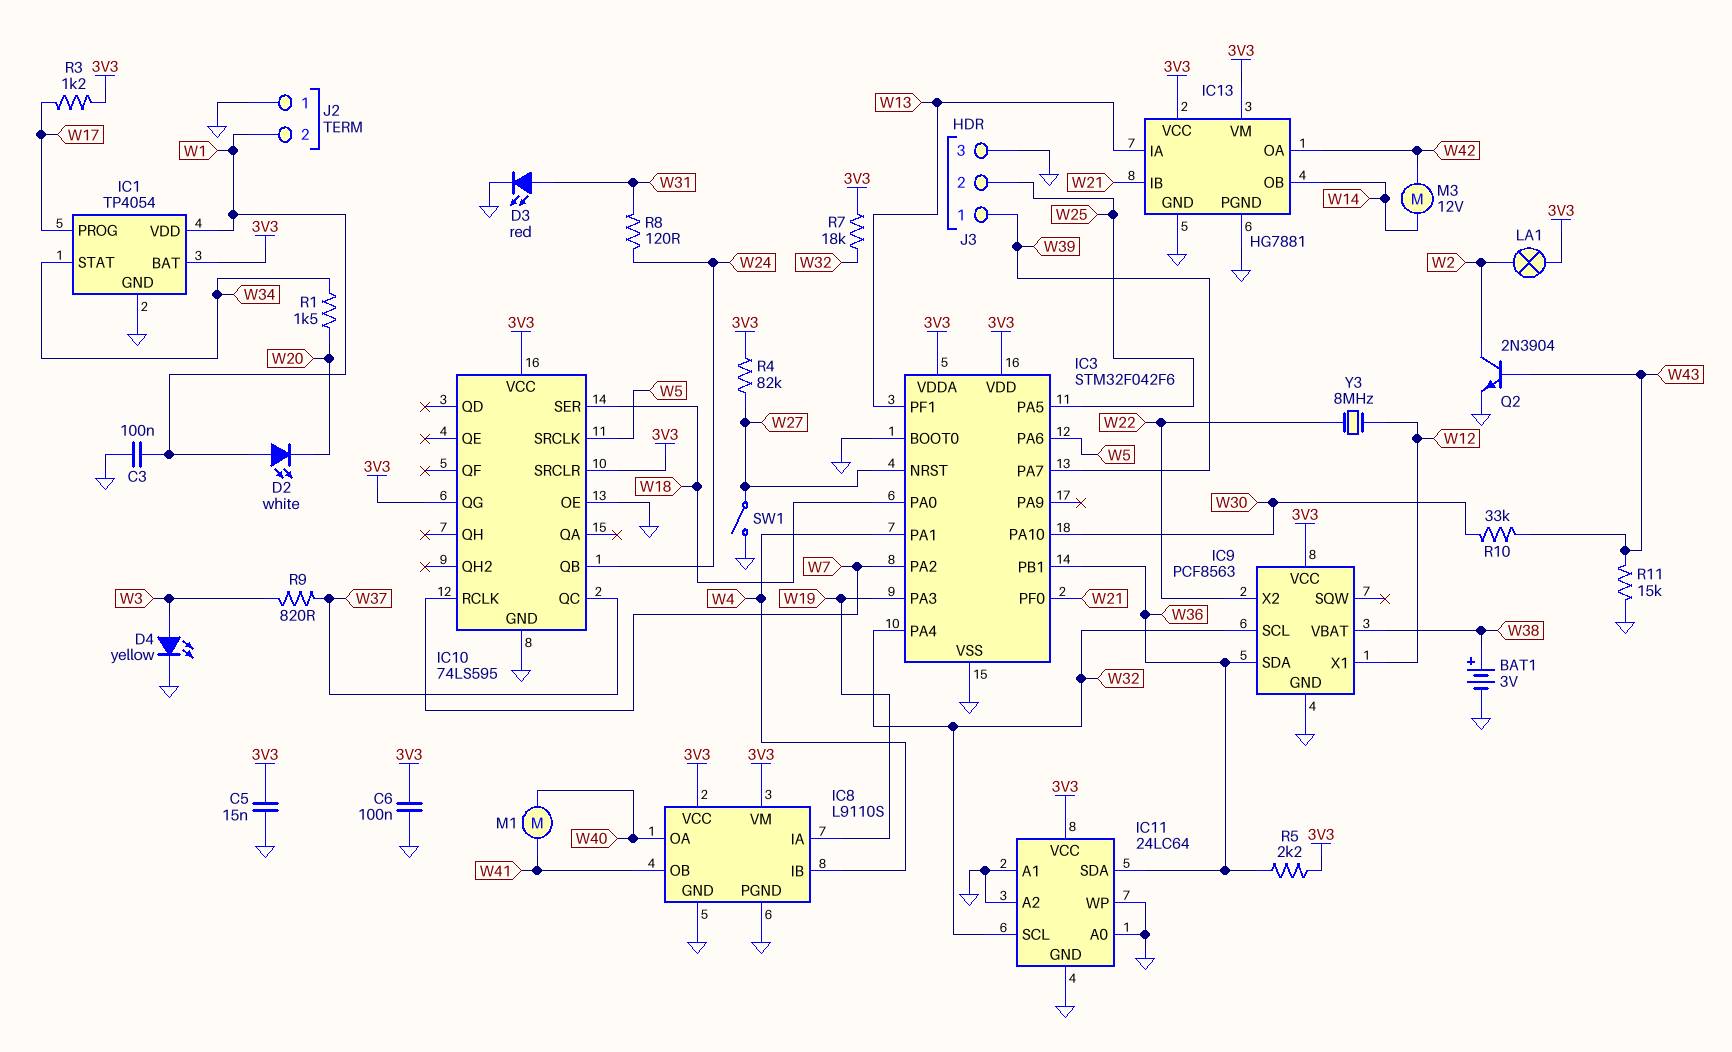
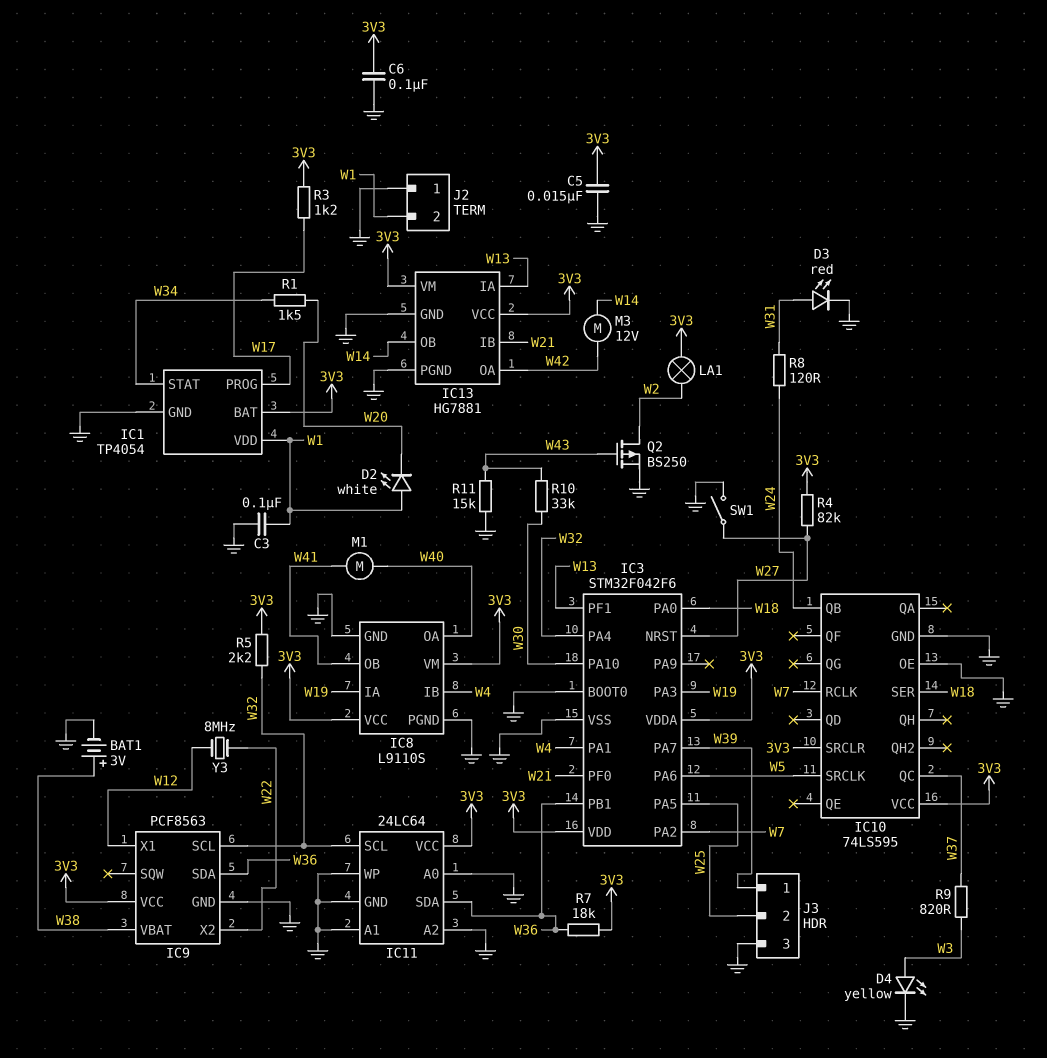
IC10 pin QG: 3V3 -> none
Q2: NPN 2N3904 (B W43, C W2, E GND) -> PMOS BS250 (G W43, D W2, S GND)
R5: 2.2k (3V3, W36) -> 2.2k (3V3, W32)
R7: 18k (3V3, W32) -> 18k (3V3, W36)

